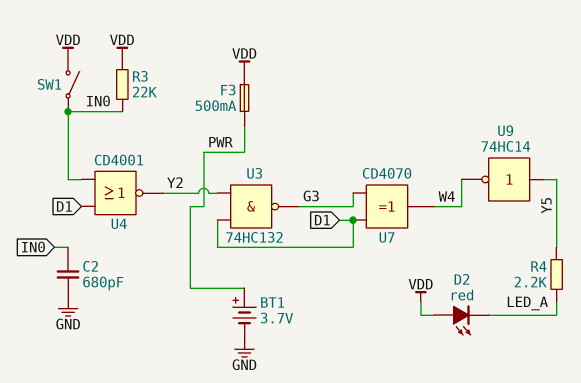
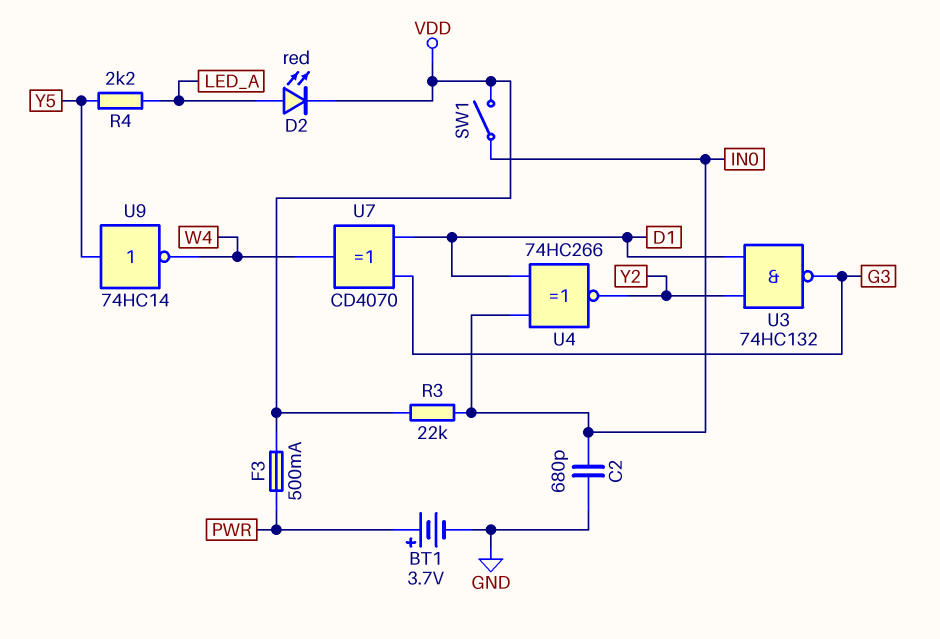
D2: LED red (A VDD, K LED_A) -> LED red (A LED_A, K VDD)
U4: NOR CD4001 (in D1, in IN0, out Y2) -> XNOR 74HC266 (in D1, in IN0, out Y2)

